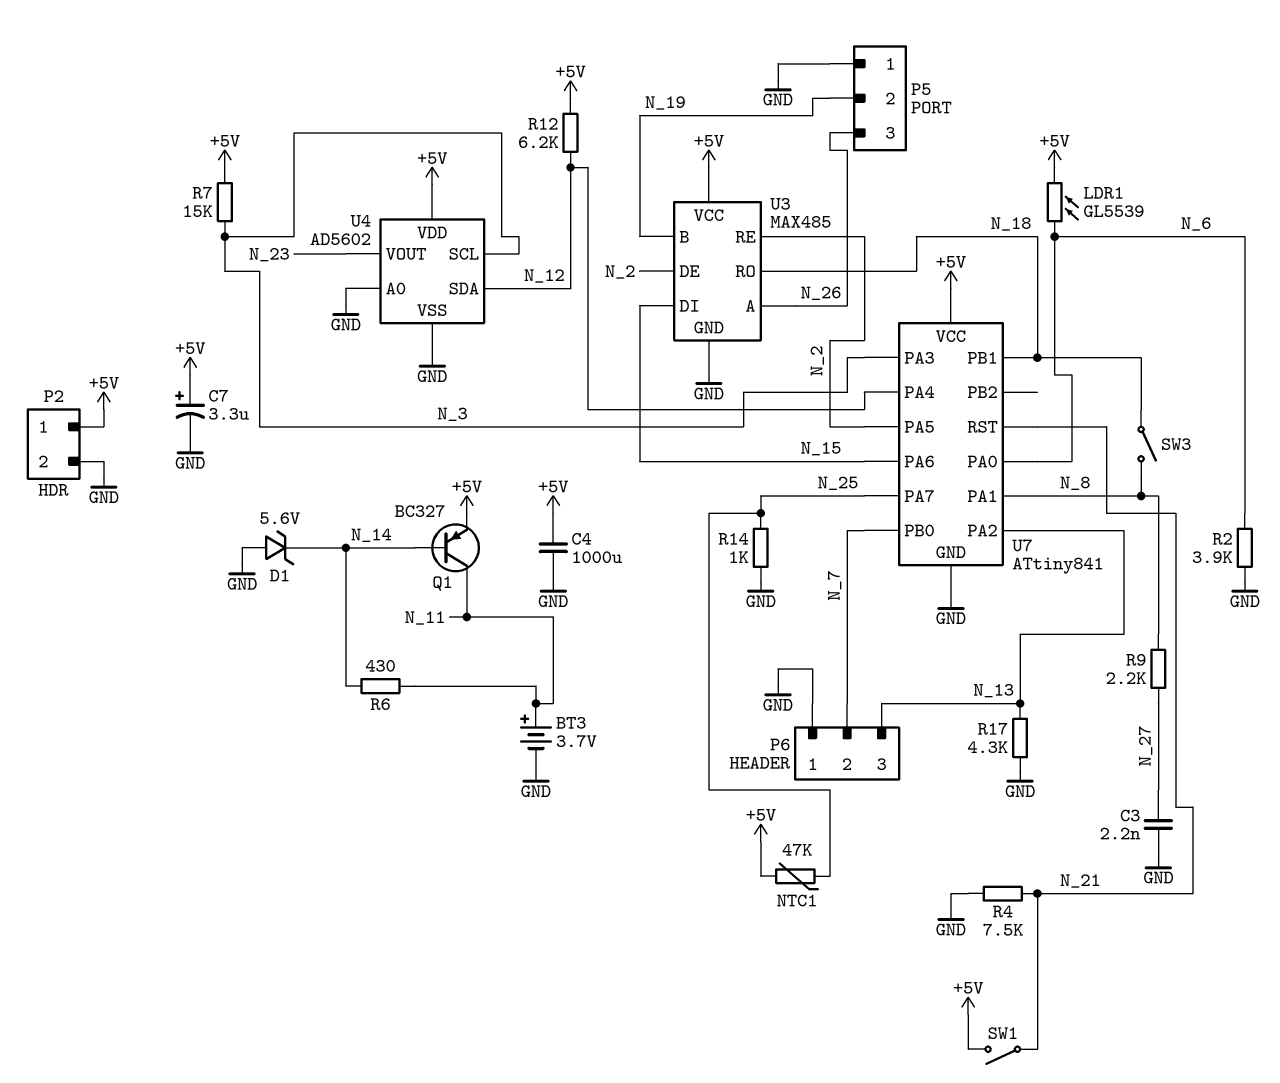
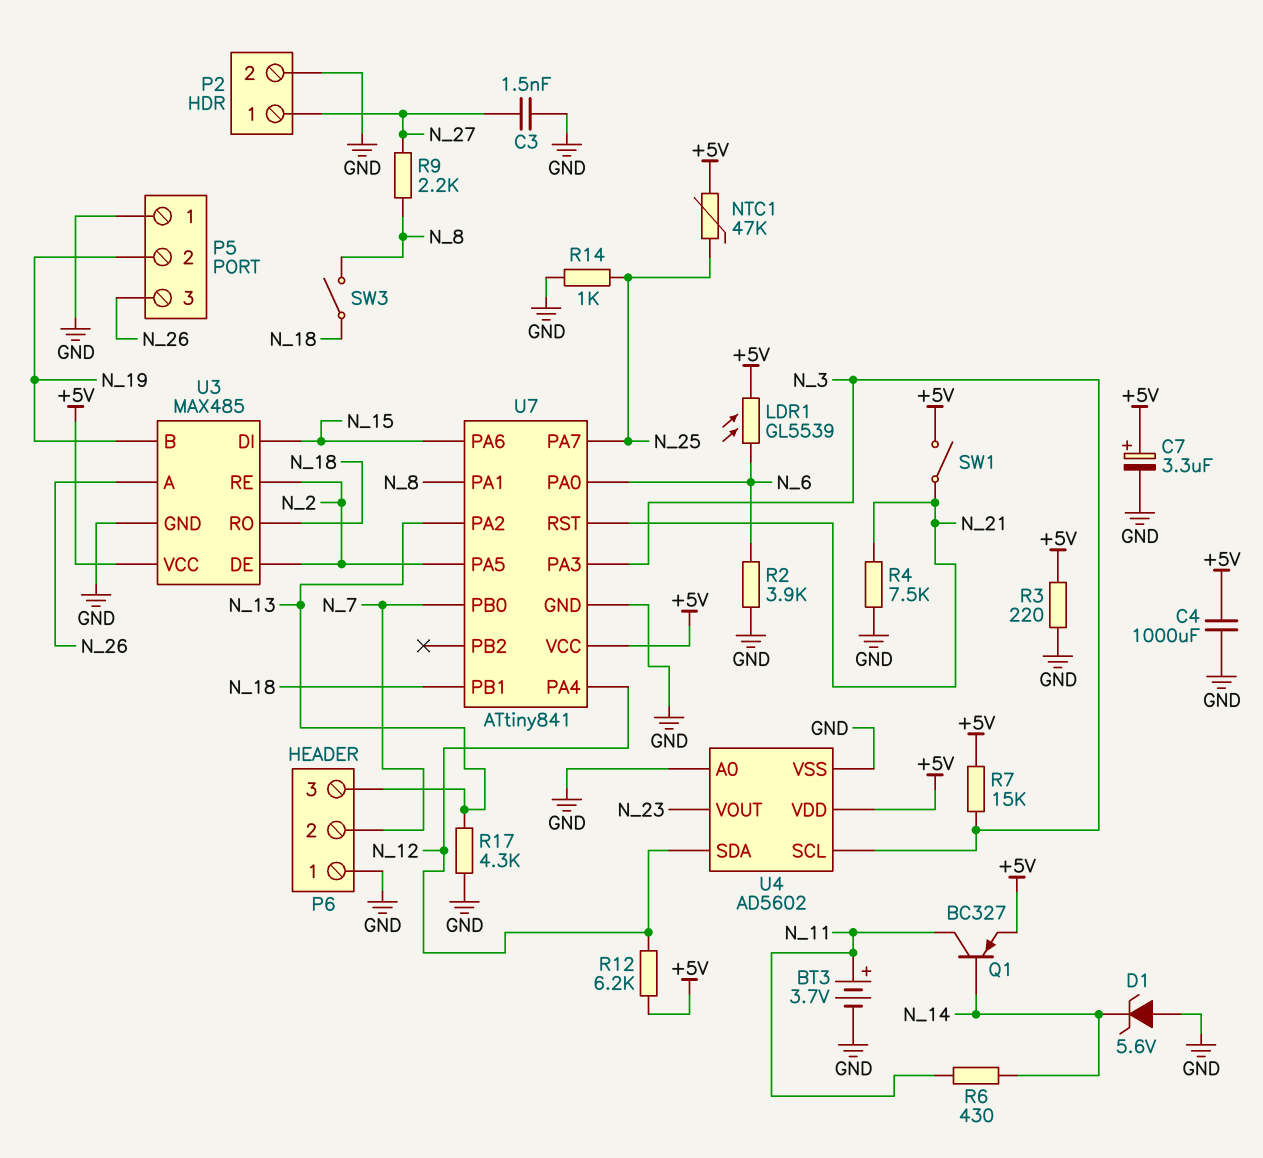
C3: 2.2nF (GND, N_27) -> 1.5nF (GND, N_27)
P2 pin 1: +5V -> N_27
R3: none -> 220 (+5V, GND)

